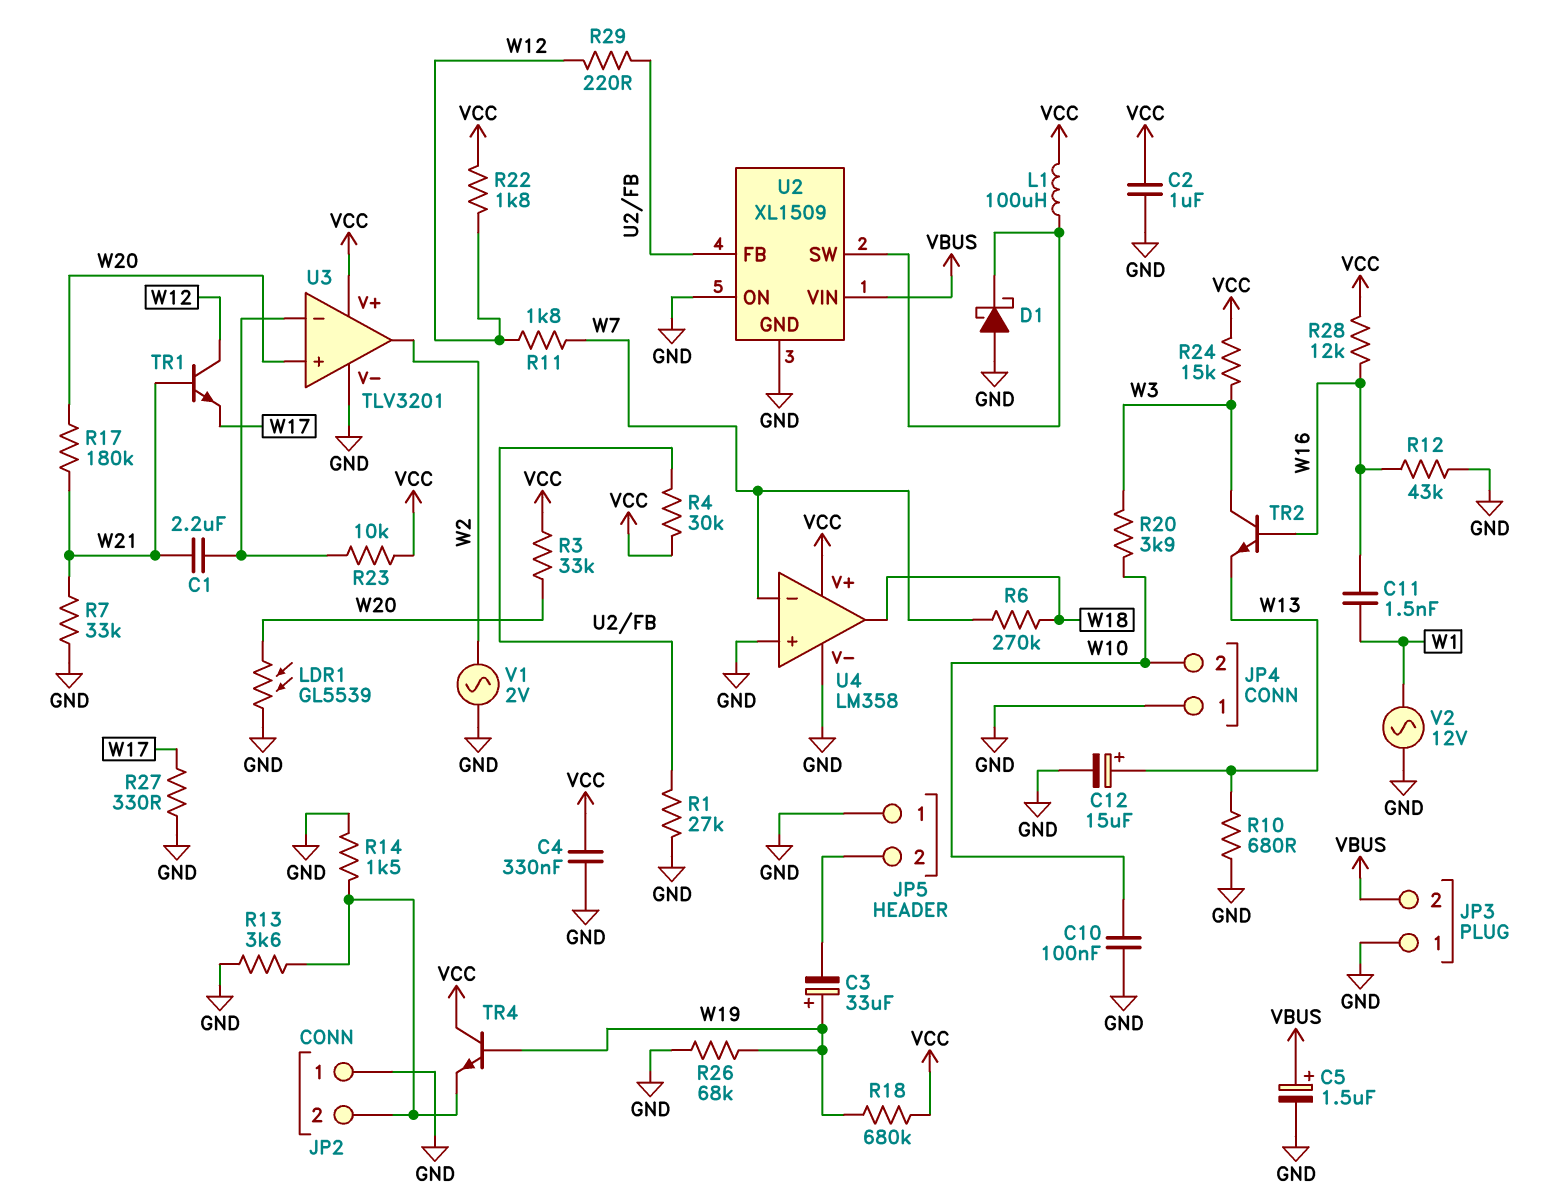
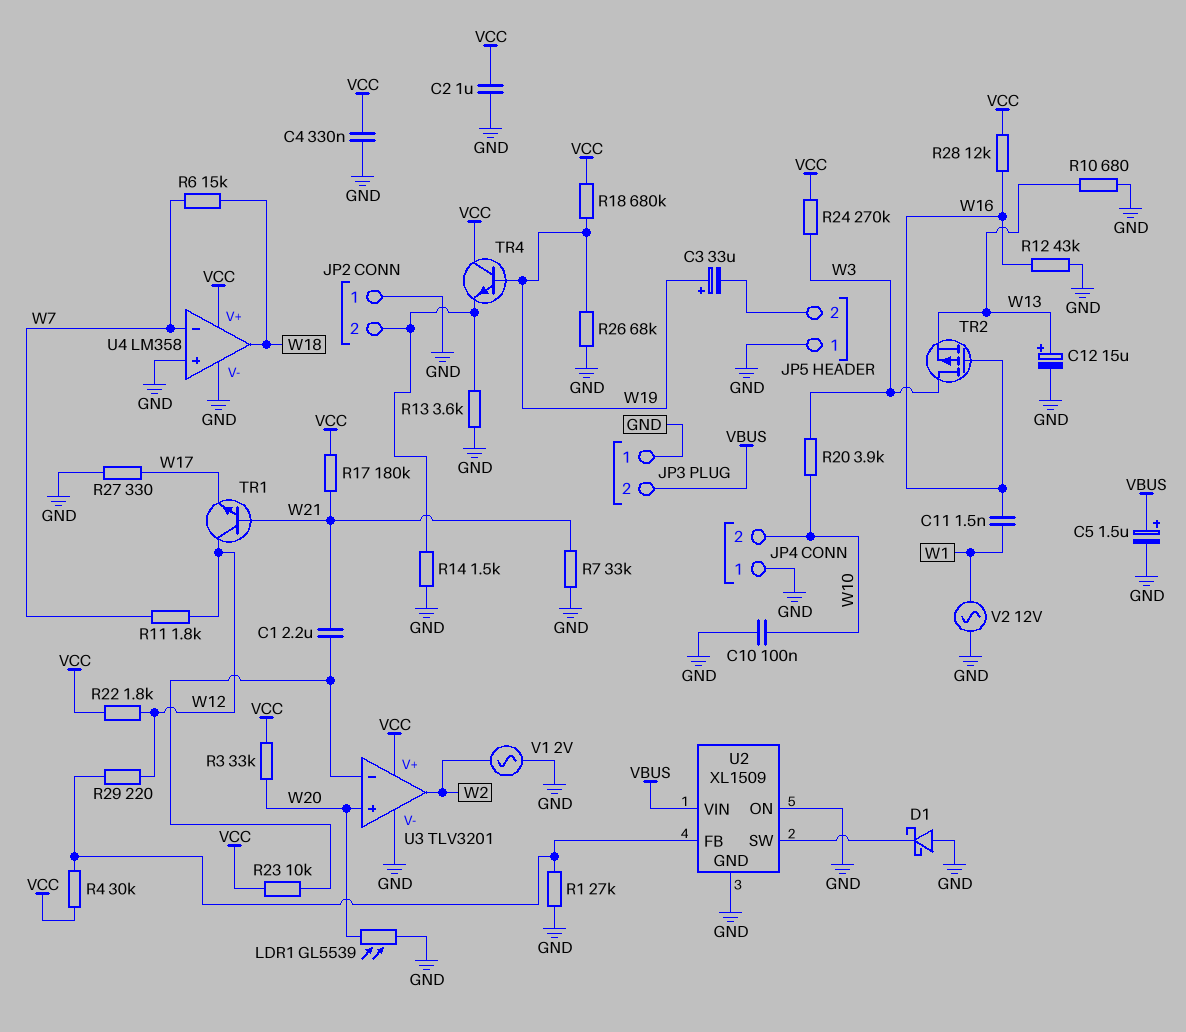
L1: 100uH (U2/SW, VCC) -> none
R6: 270k (W7, W18) -> 15k (W7, W18)
R17: 180k (W20, W21) -> 180k (VCC, W21)
R24: 15k (VCC, W3) -> 270k (VCC, W3)
TR2: NPN (B W16, C W3, E W13) -> PMOS (G W16, D W3, S W13)

